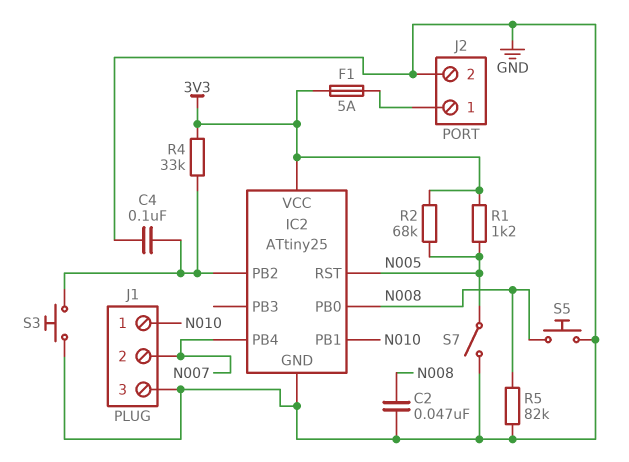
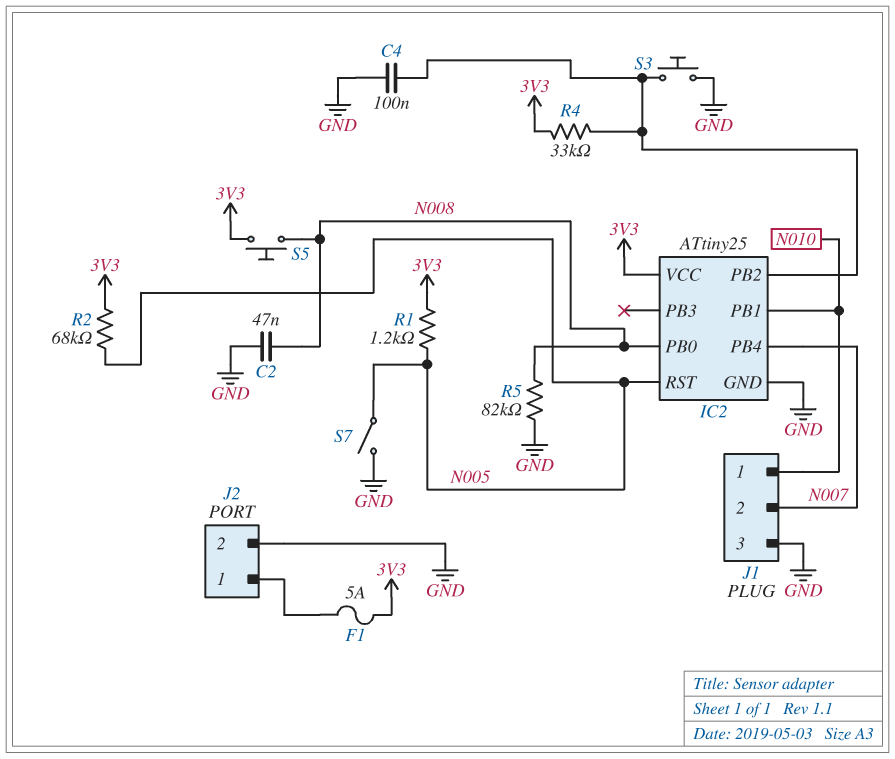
S5: button (GND, N008) -> button (3V3, N008)

